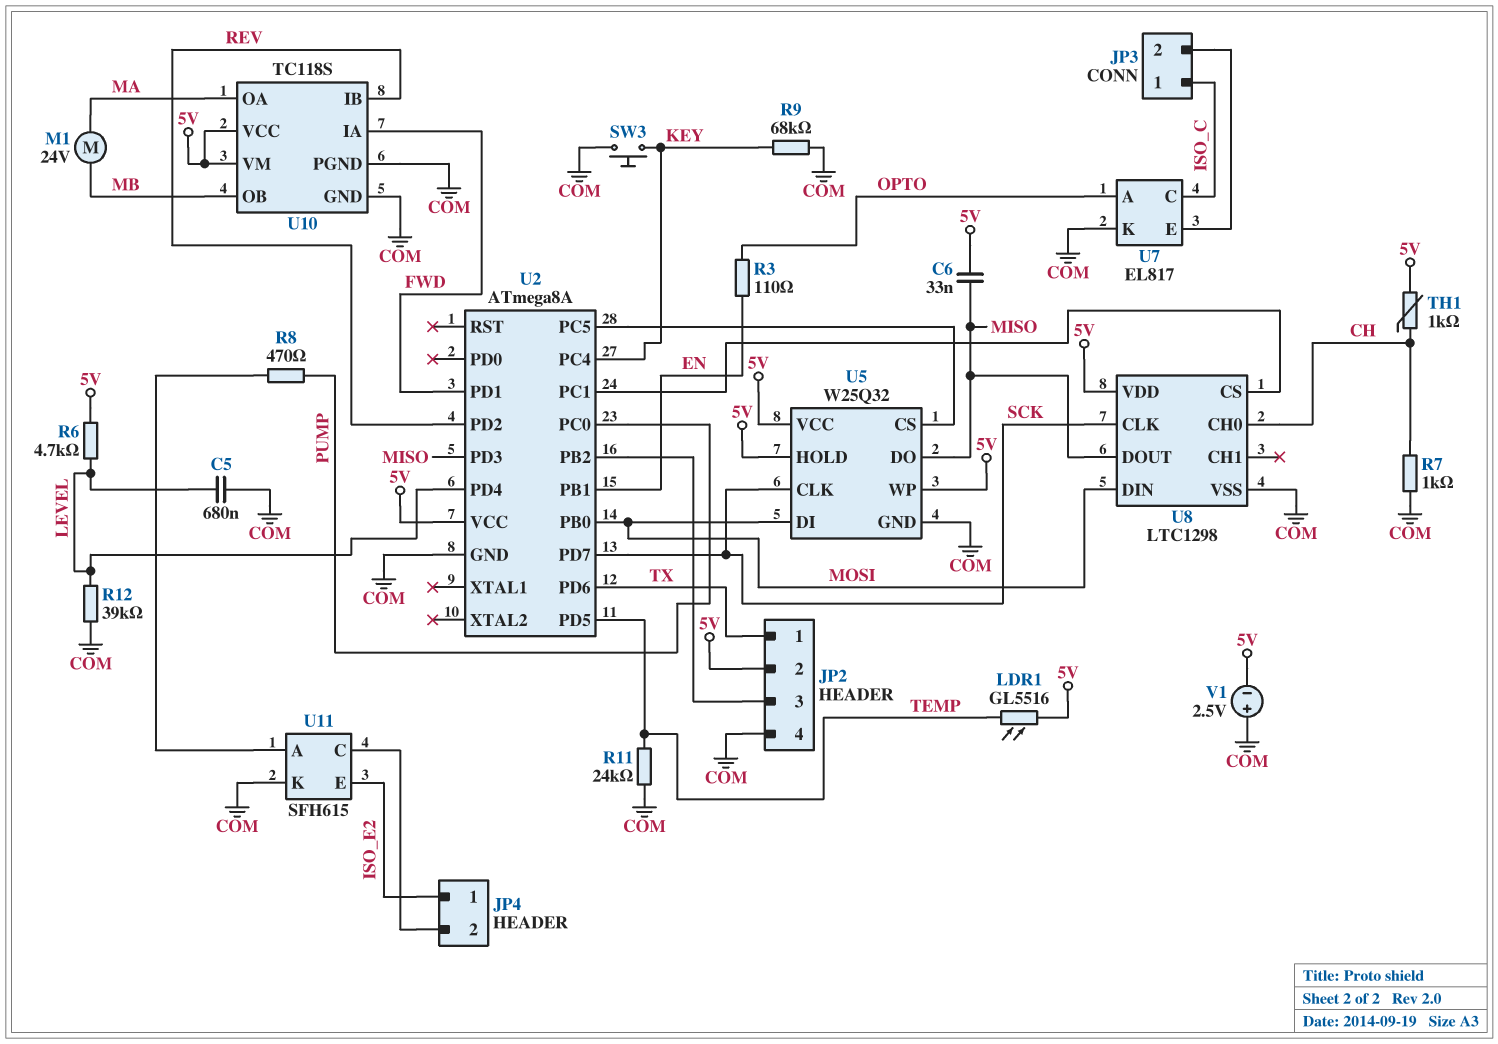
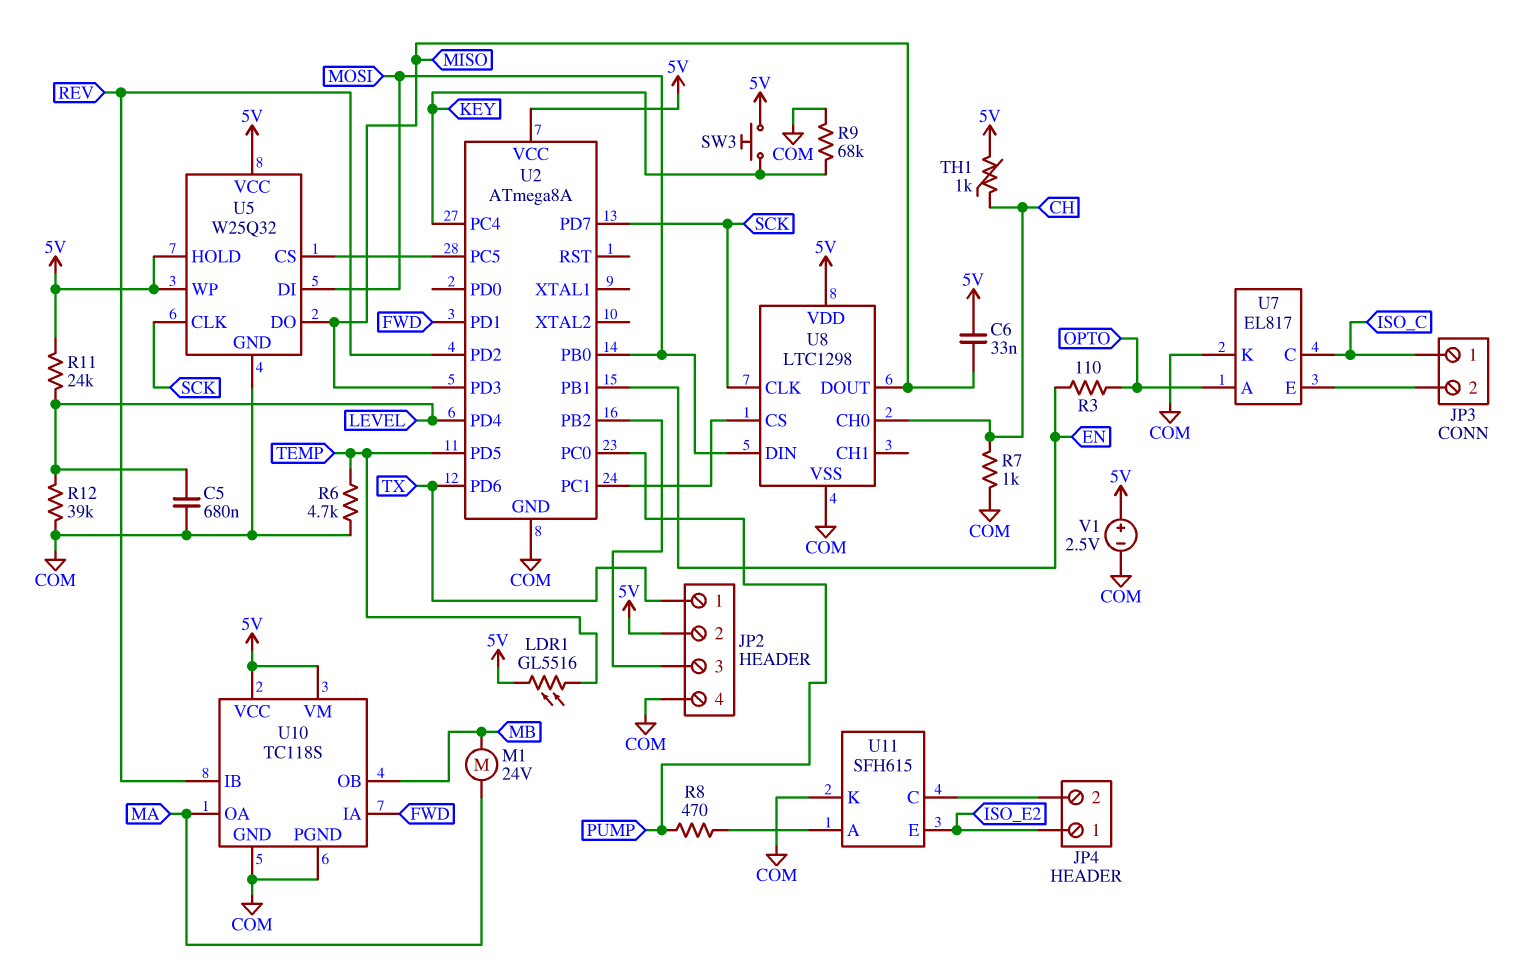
R6: 4.7k (5V, LEVEL) -> 4.7k (COM, TEMP)
R11: 24k (COM, TEMP) -> 24k (5V, LEVEL)
SW3: button (COM, KEY) -> button (5V, KEY)
V1: 2.5V (plus COM, minus 5V) -> 2.5V (plus 5V, minus COM)

